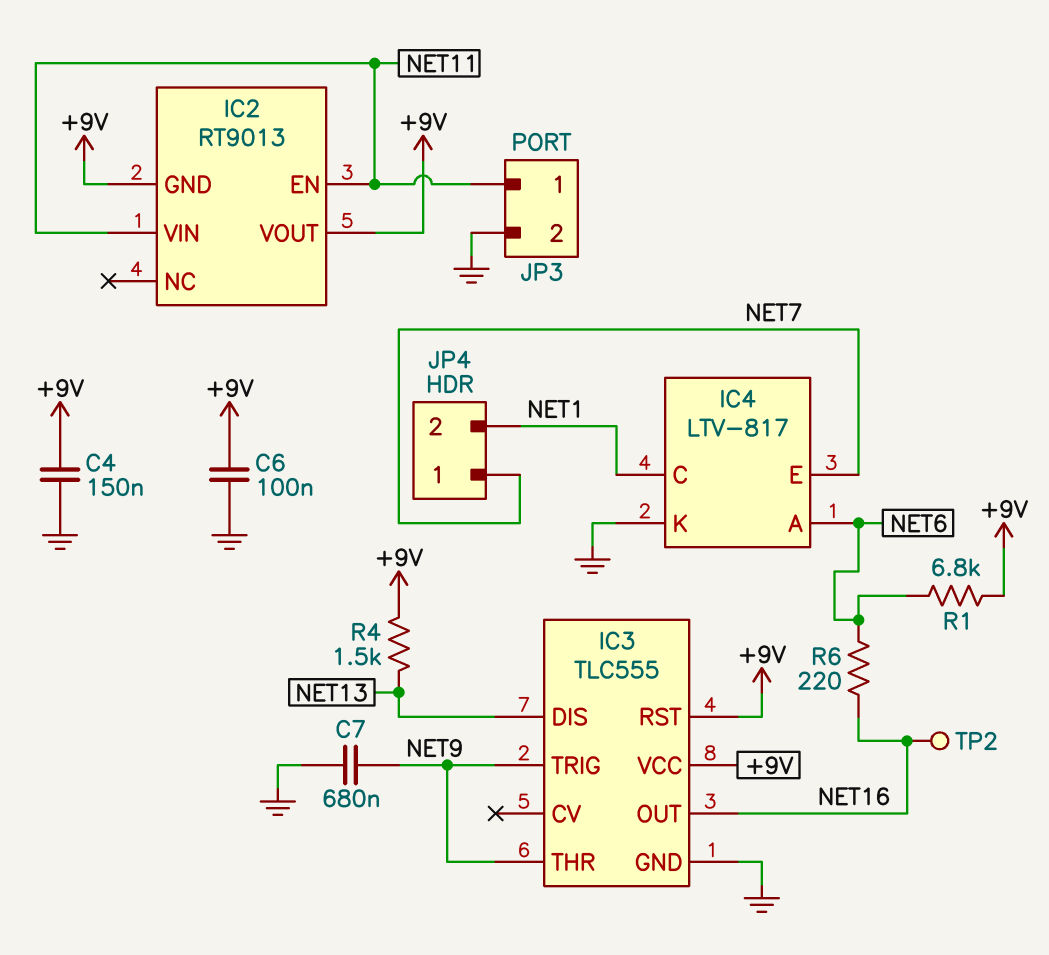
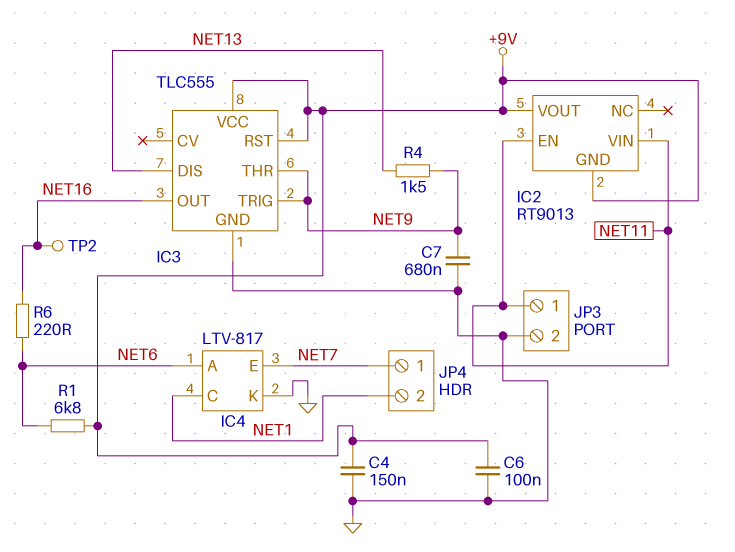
R4: 1.5k (+9V, NET13) -> 1.5k (NET9, NET13)

